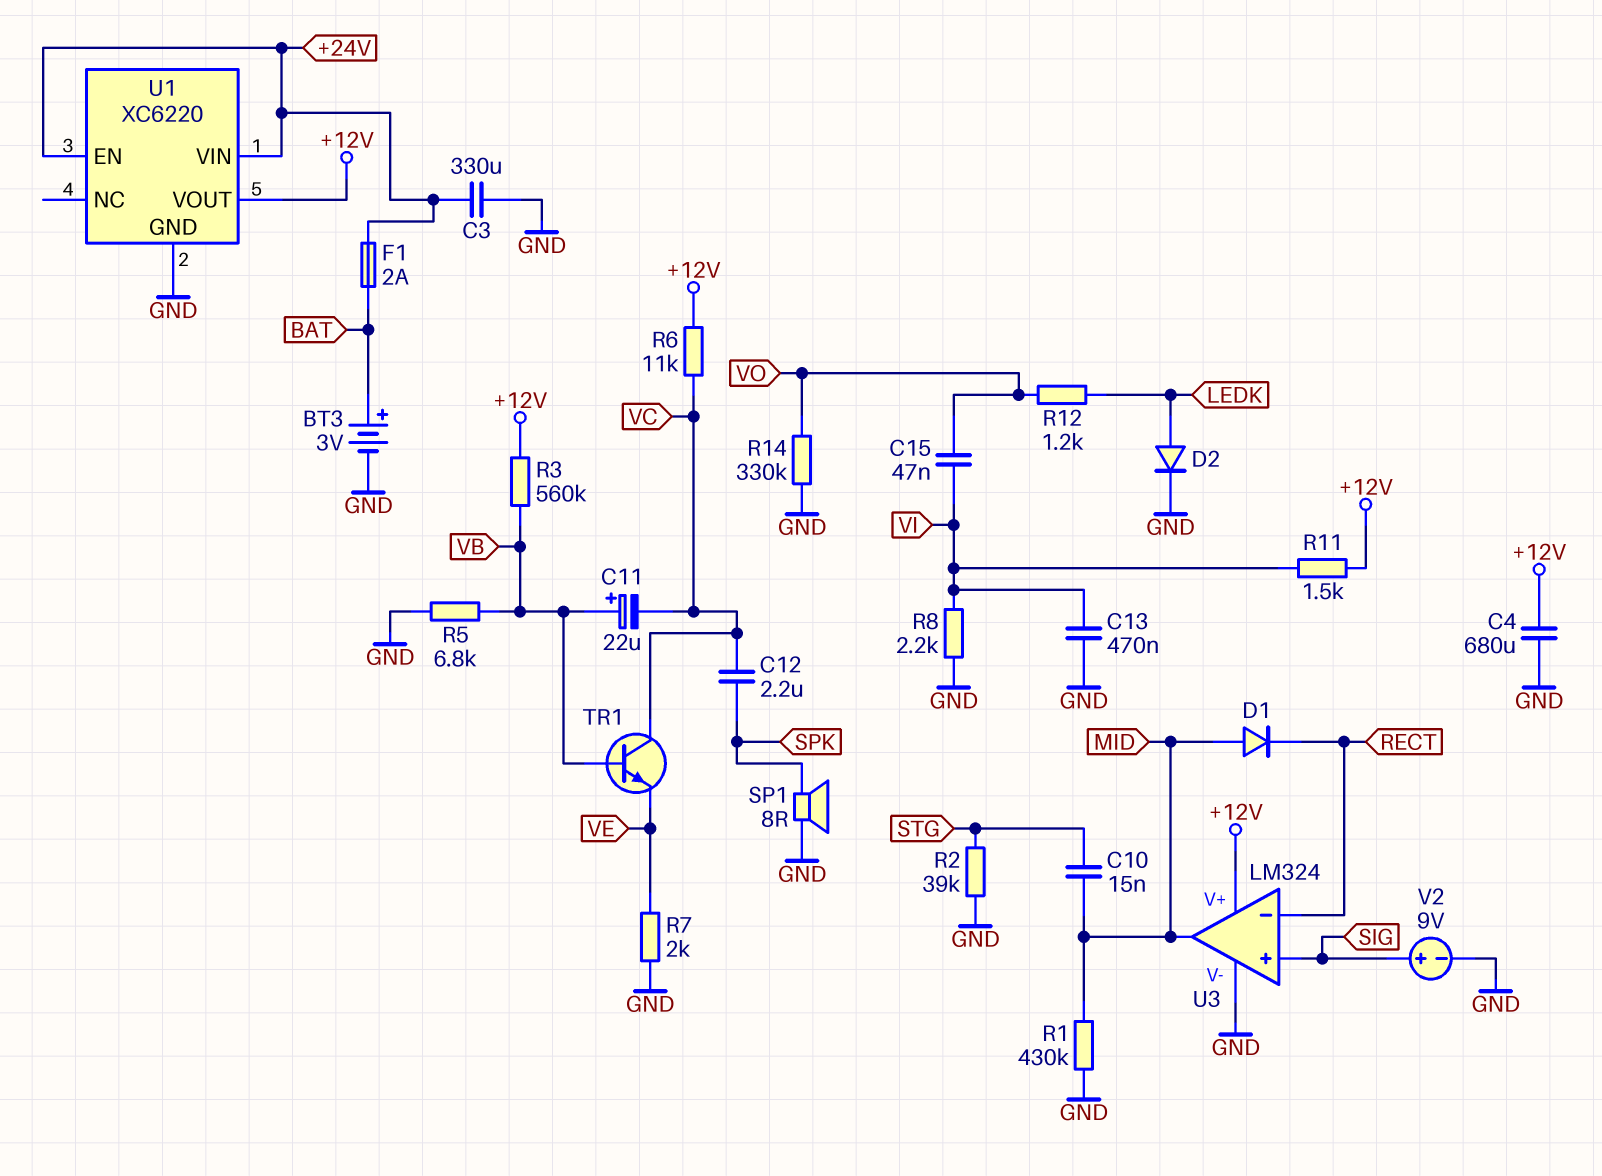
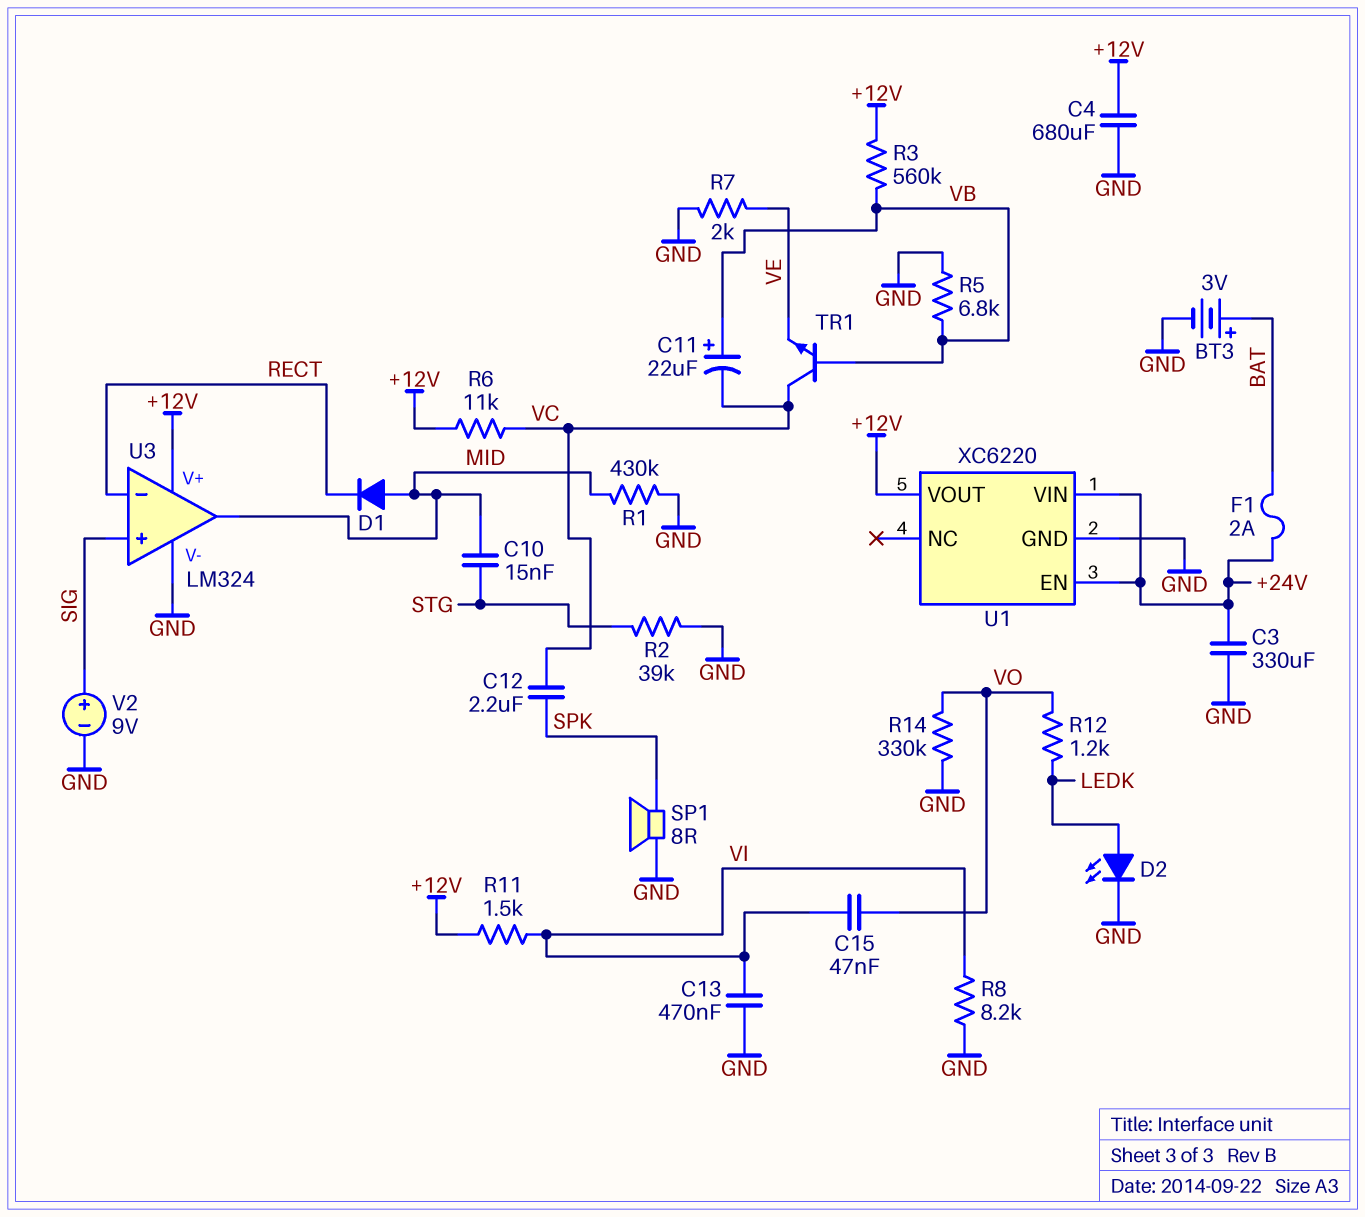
D2: diode (A LEDK, K GND) -> LED (A LEDK, K GND)
R8: 2.2k (GND, VI) -> 8.2k (GND, VI)

